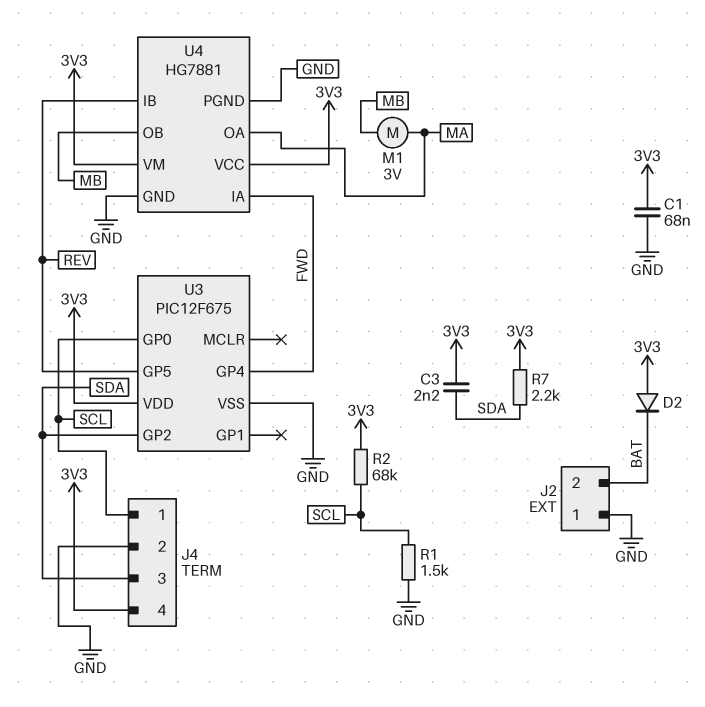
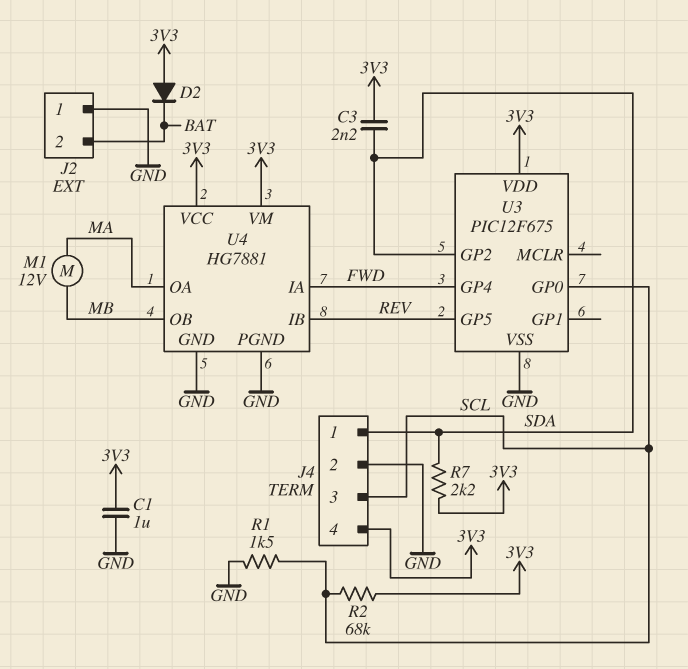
C1: 68nF (3V3, GND) -> 1uF (3V3, GND)
J4 pin 1: SCL -> SDA
J4 pin 3: SDA -> SCL
M1: motor 3V (MA, MB) -> motor 12V (MA, MB)

